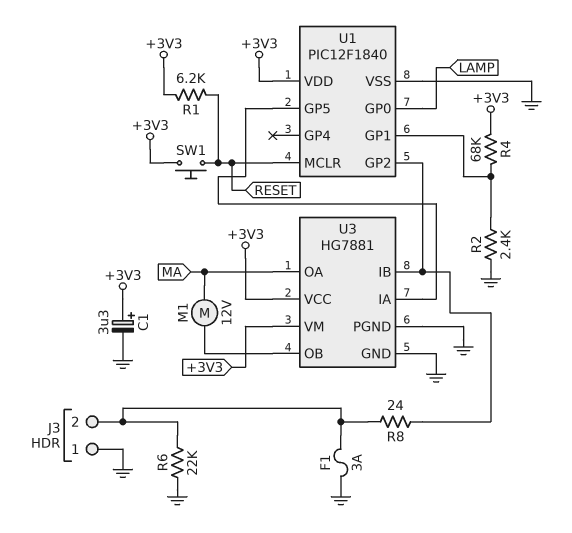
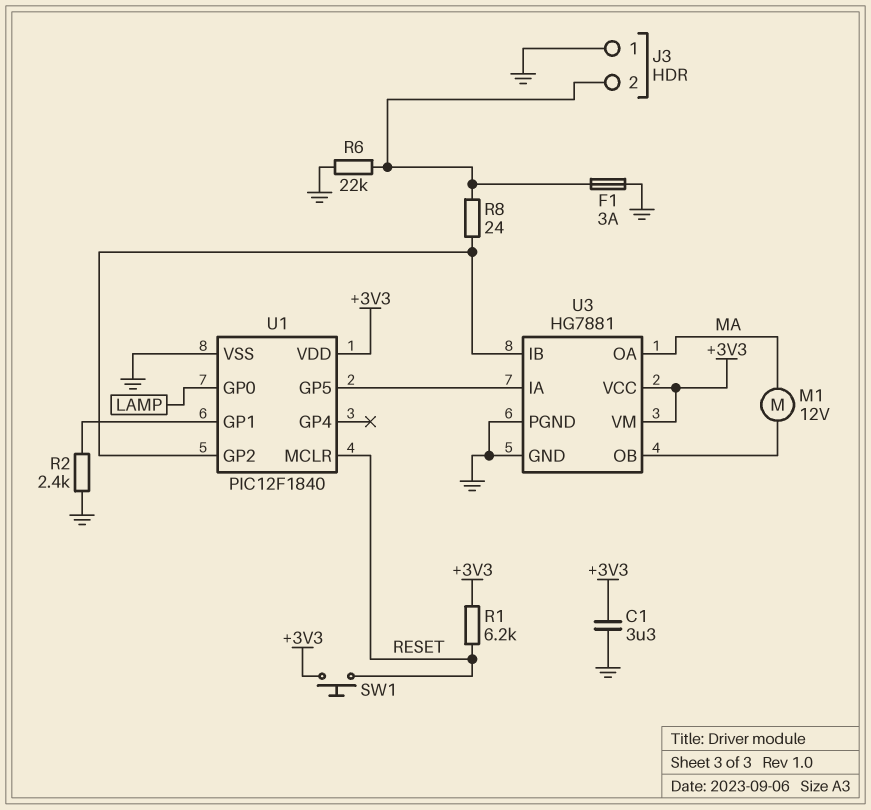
C1: 3.3uF (plus +3V3, minus GND) -> 3.3uF (+3V3, GND)
R4: 68k (+3V3, U1/GP1) -> none

